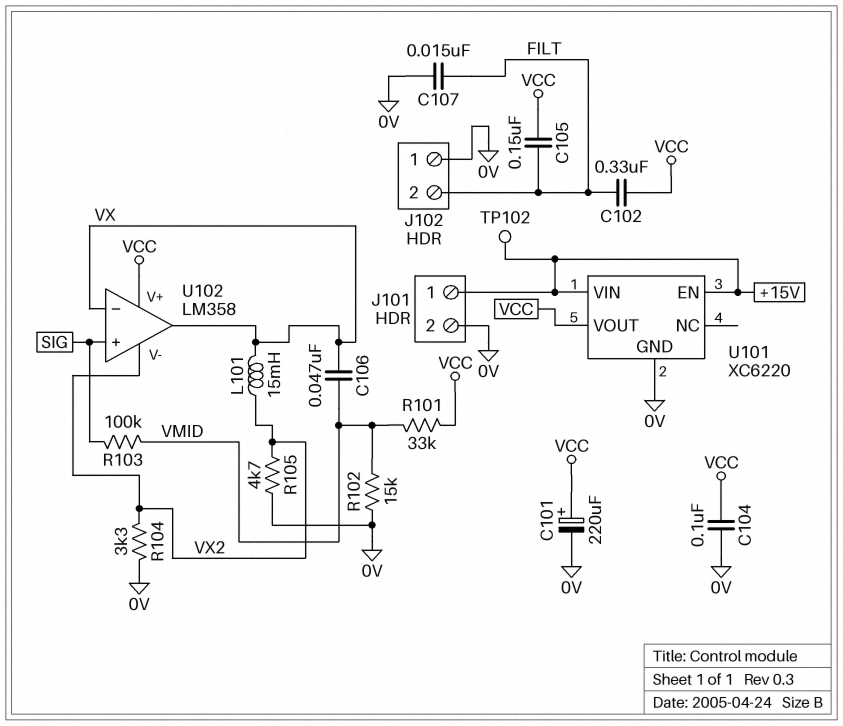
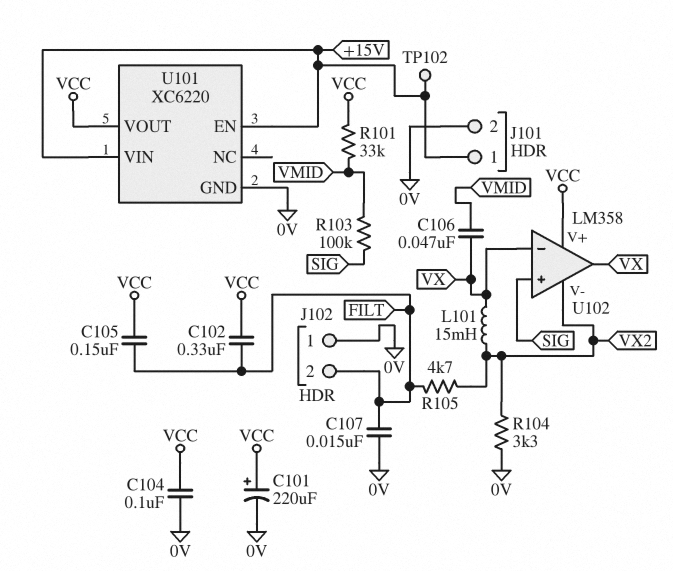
R102: 15k (0V, VMID) -> none
R105: 4.7k (0V, VX2) -> 4.7k (FILT, VX2)

